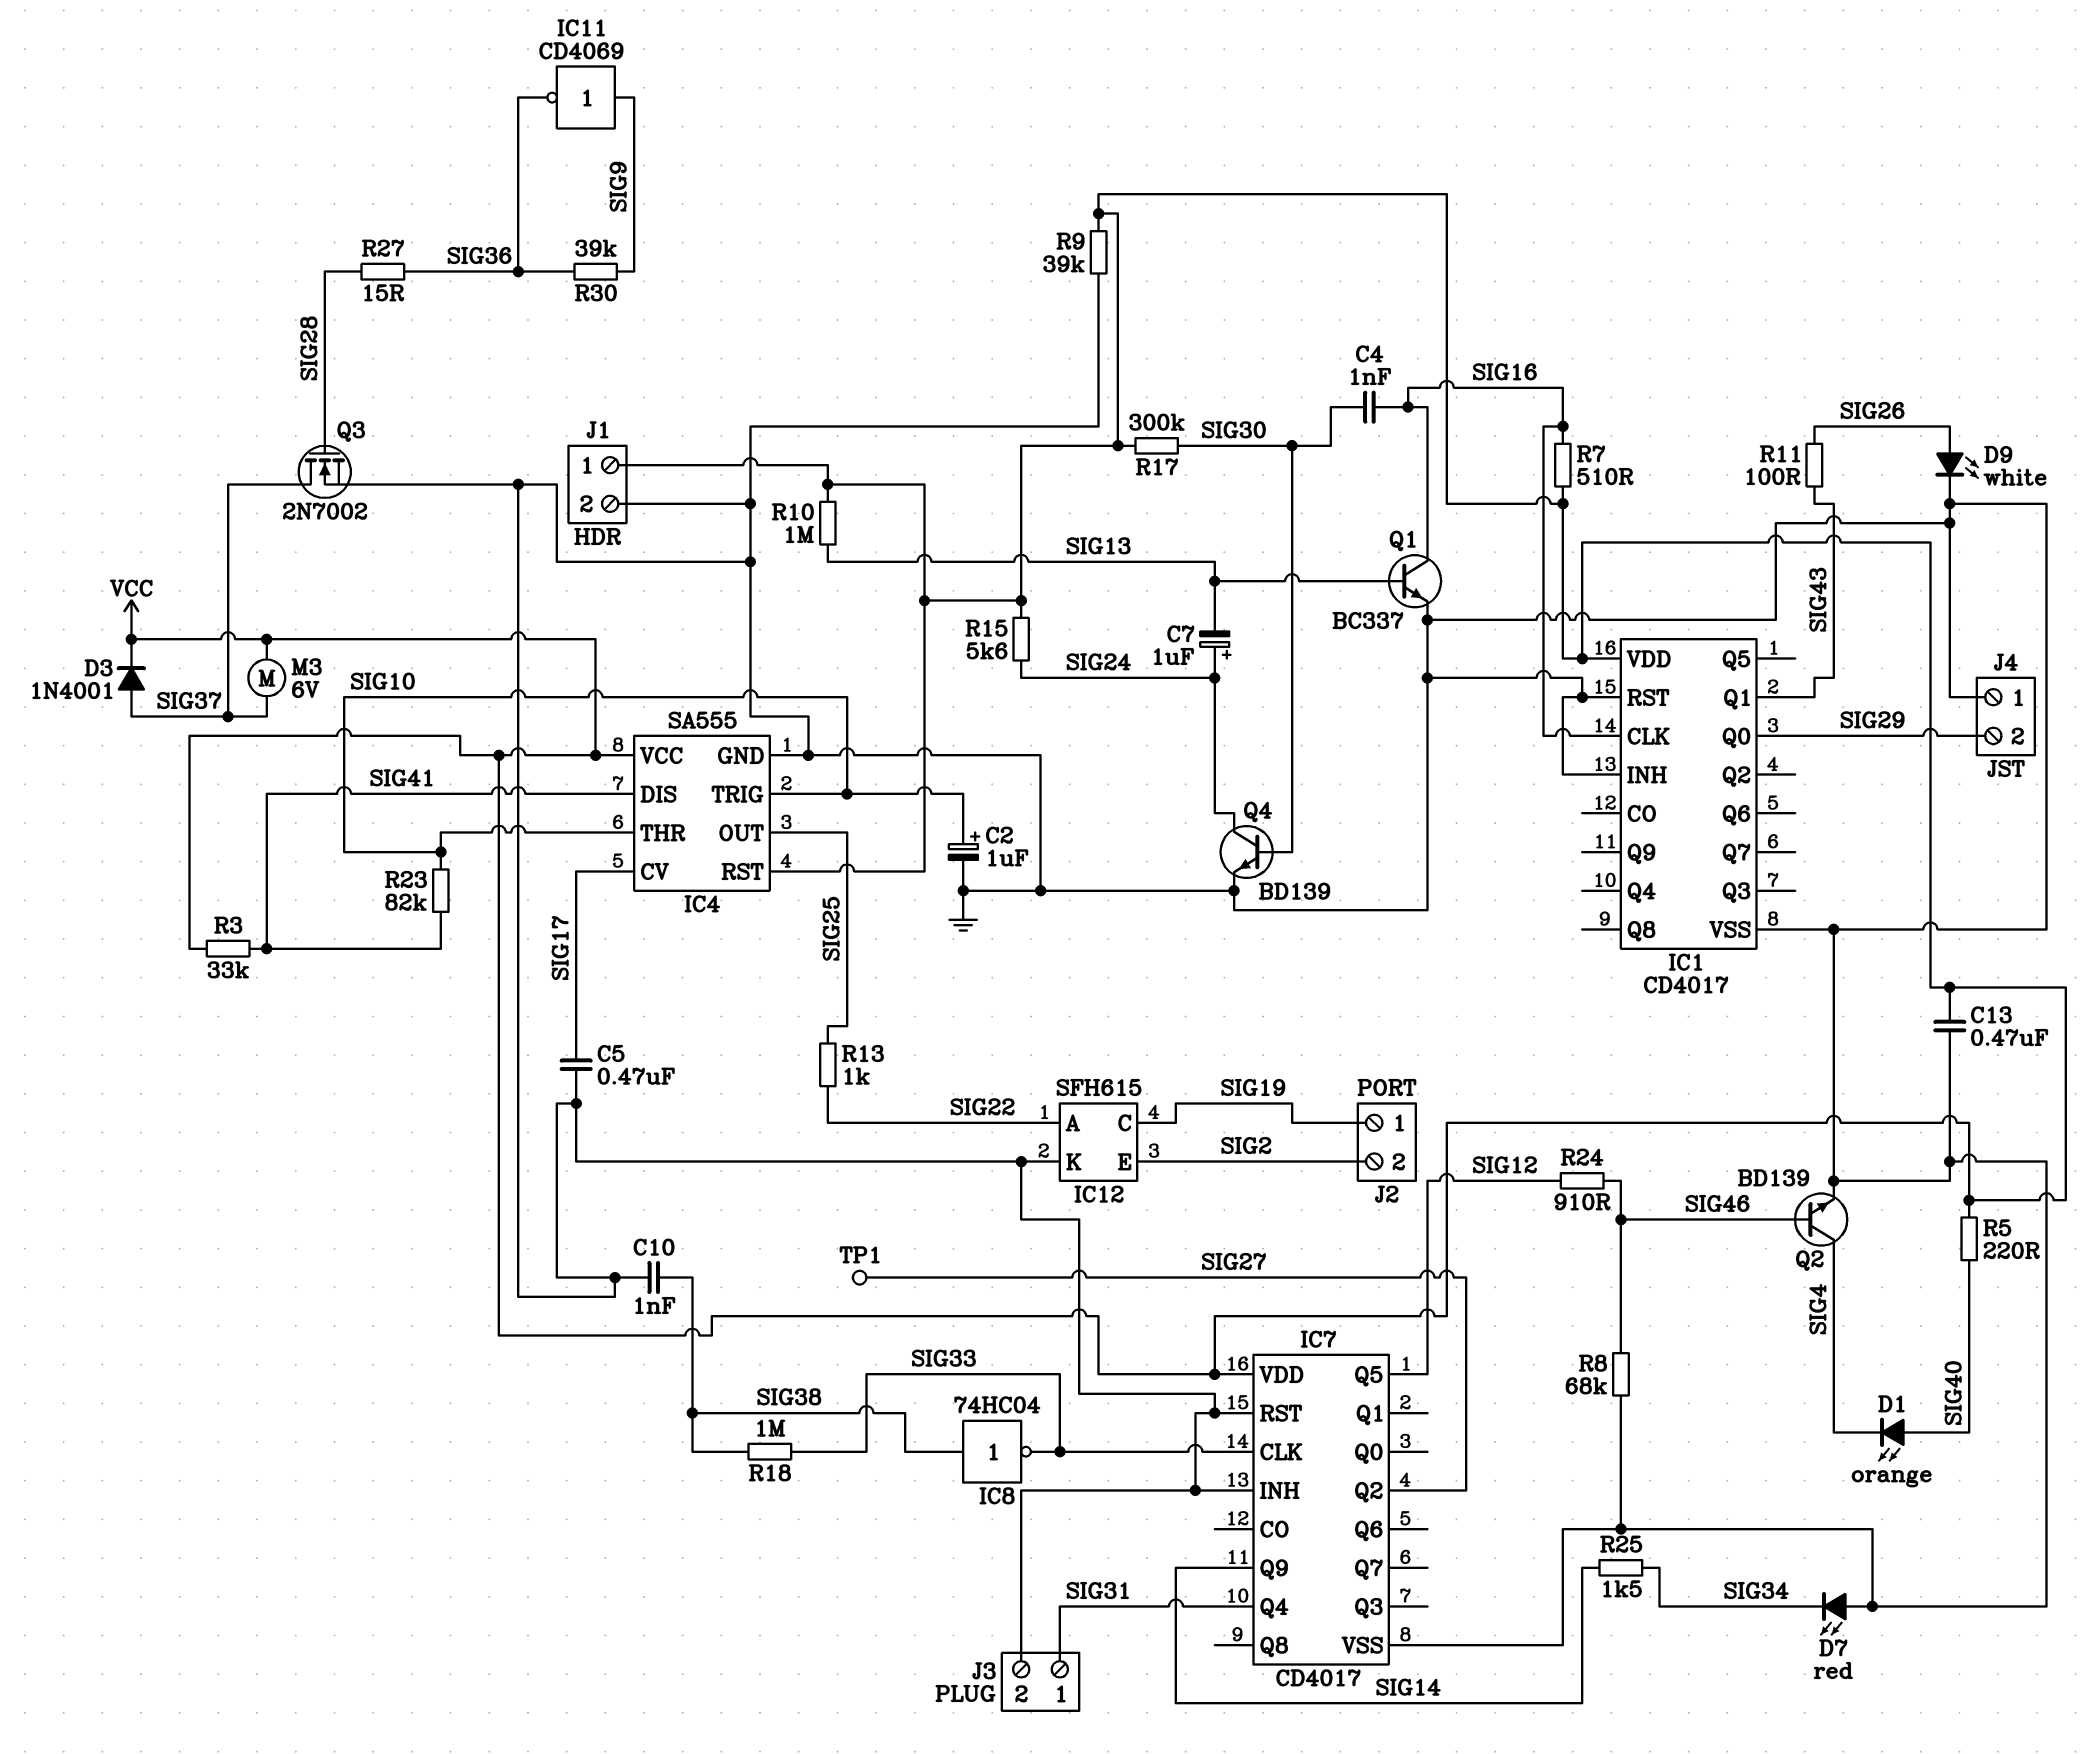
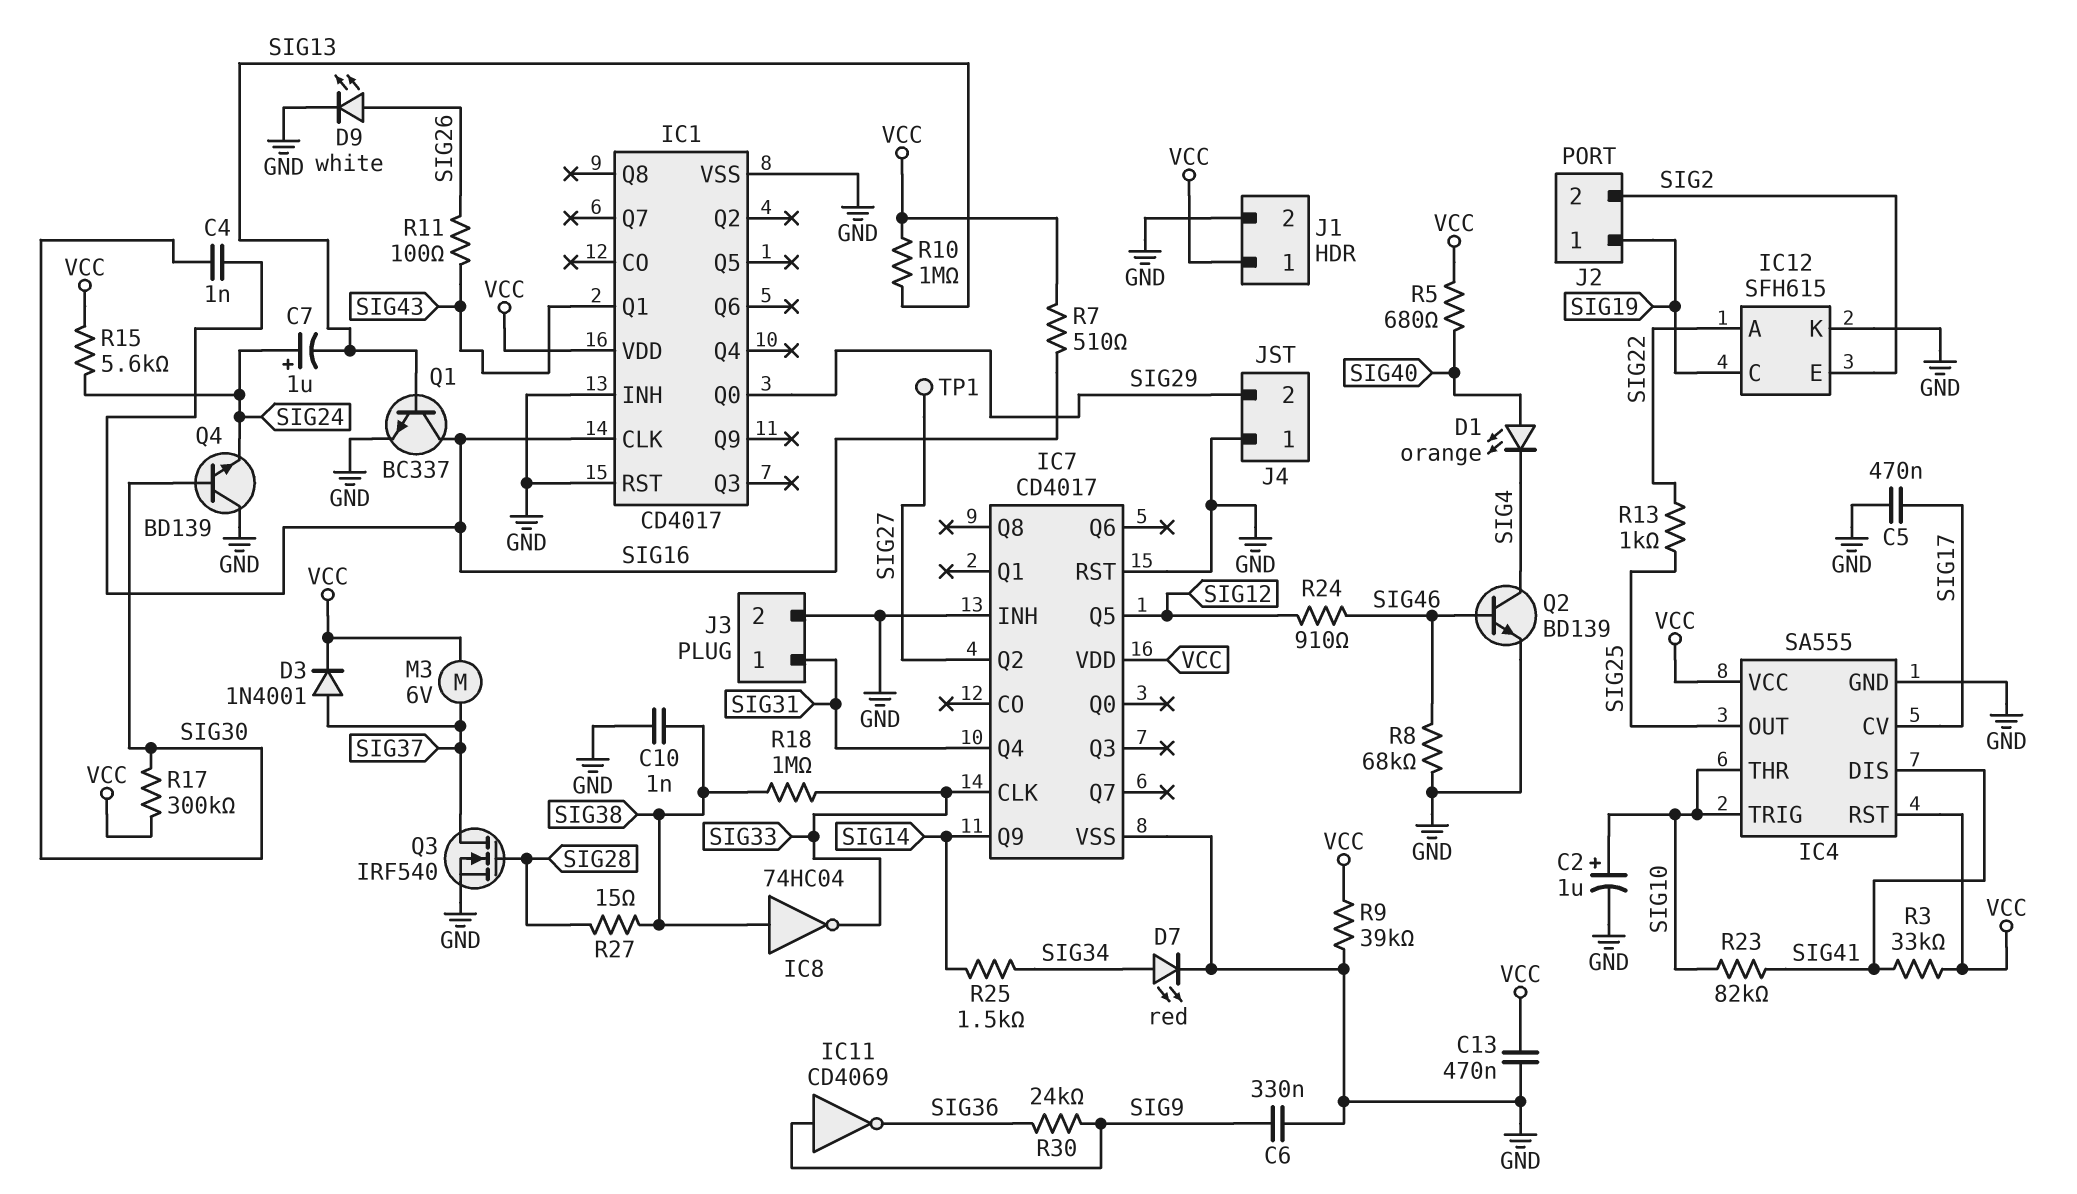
C6: none -> 330nF (GND, SIG9)
D7: LED red (A GND, K SIG34) -> LED red (A SIG34, K GND)
Q3: NMOS 2N7002 (G SIG28, D SIG37, S GND) -> NMOS IRF540 (G SIG28, D SIG37, S GND)
Q4: NPN BD139 (B SIG30, C SIG24, E GND) -> NPN BD139 (B SIG30, C GND, E SIG24)
R5: 220 (SIG40, VCC) -> 680 (SIG40, VCC)
R27: 15 (SIG28, SIG36) -> 15 (SIG28, SIG38)
R30: 39k (SIG9, SIG36) -> 24k (SIG9, SIG36)

